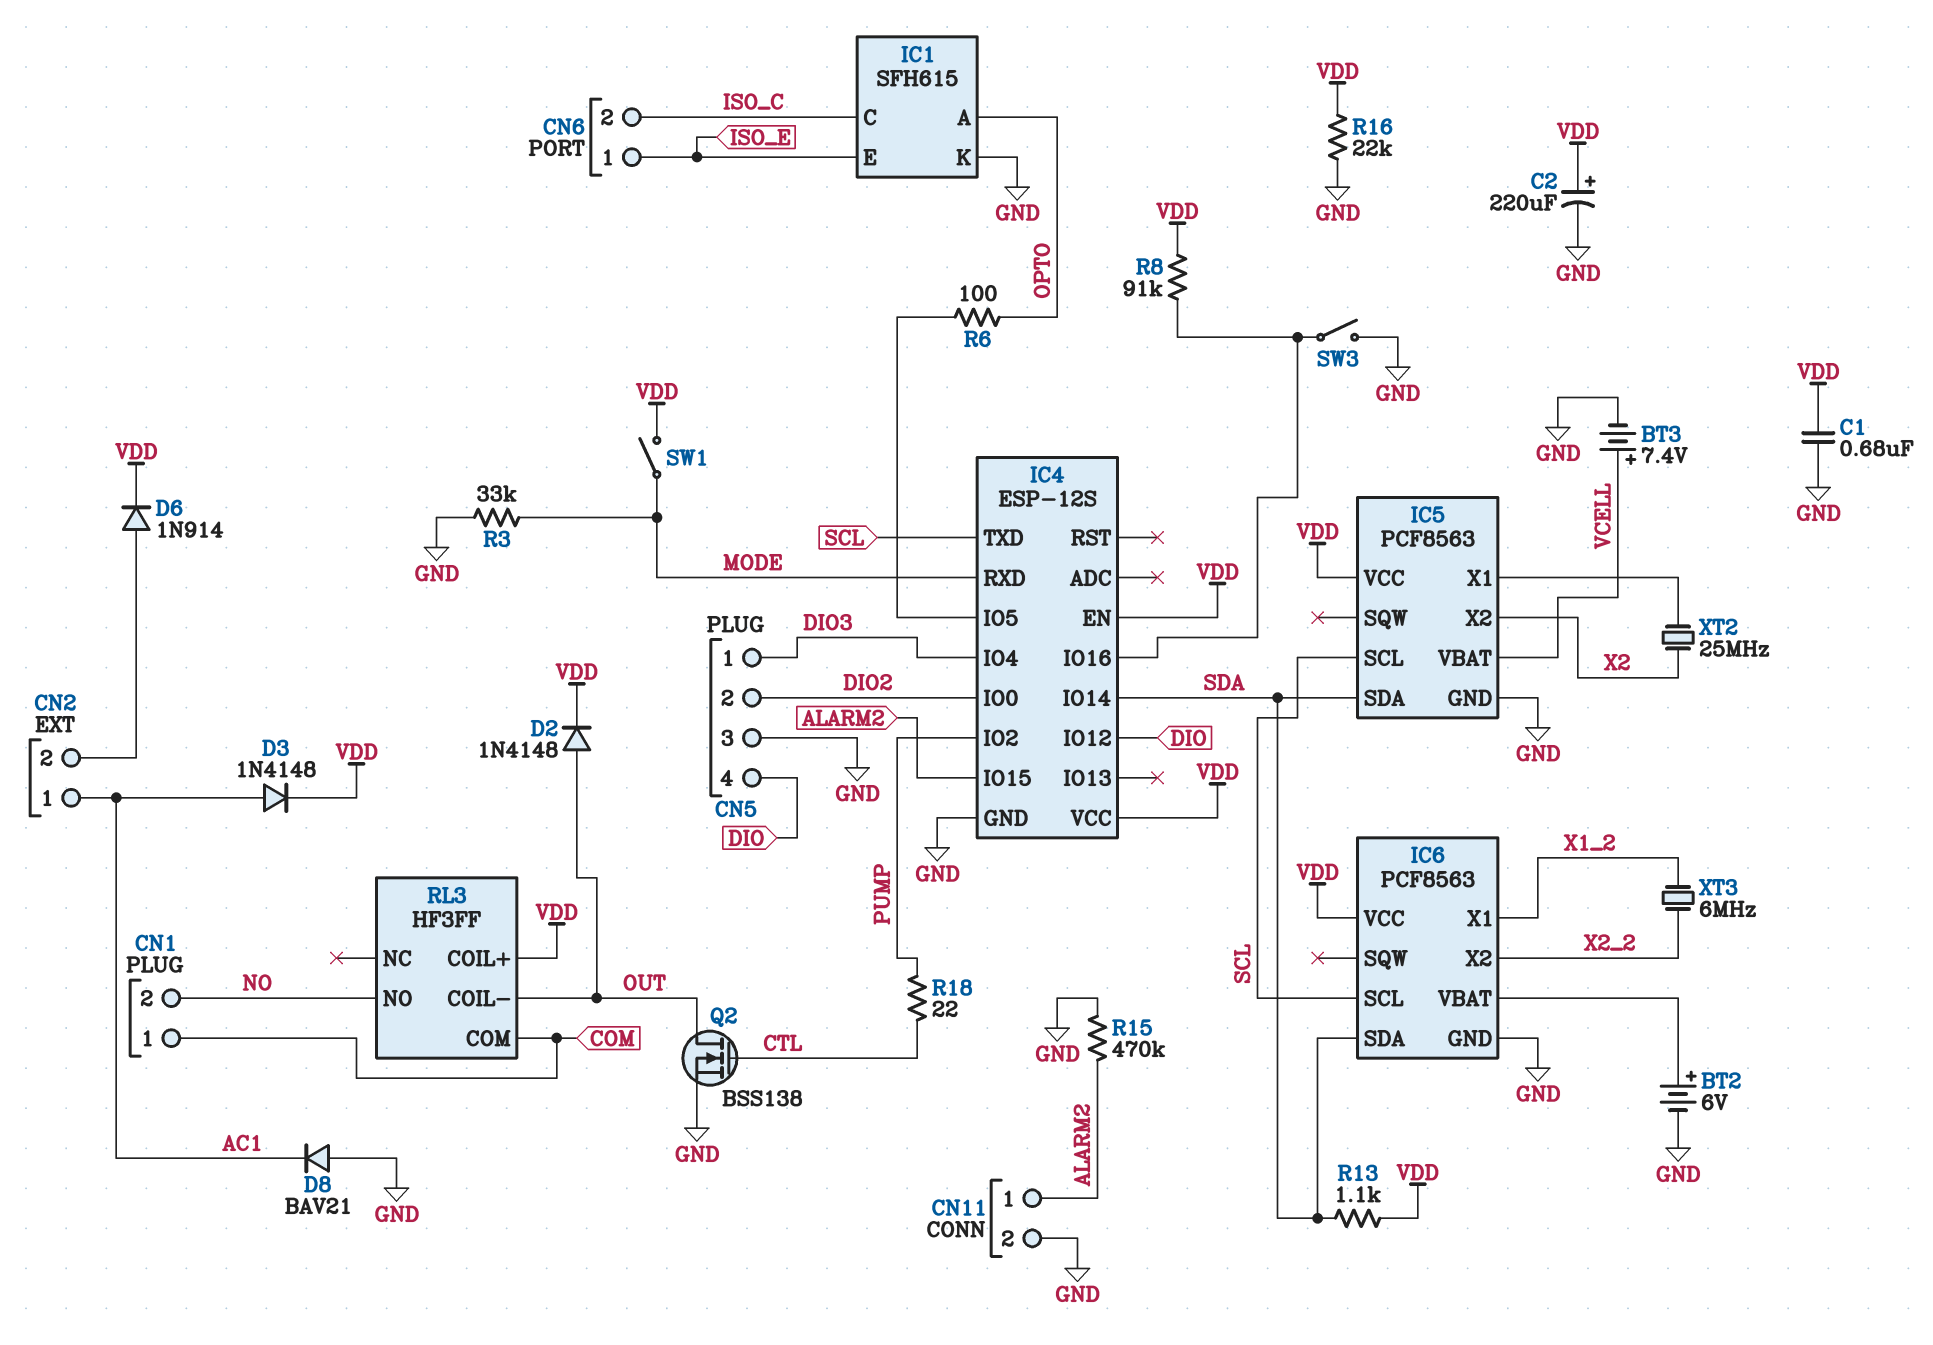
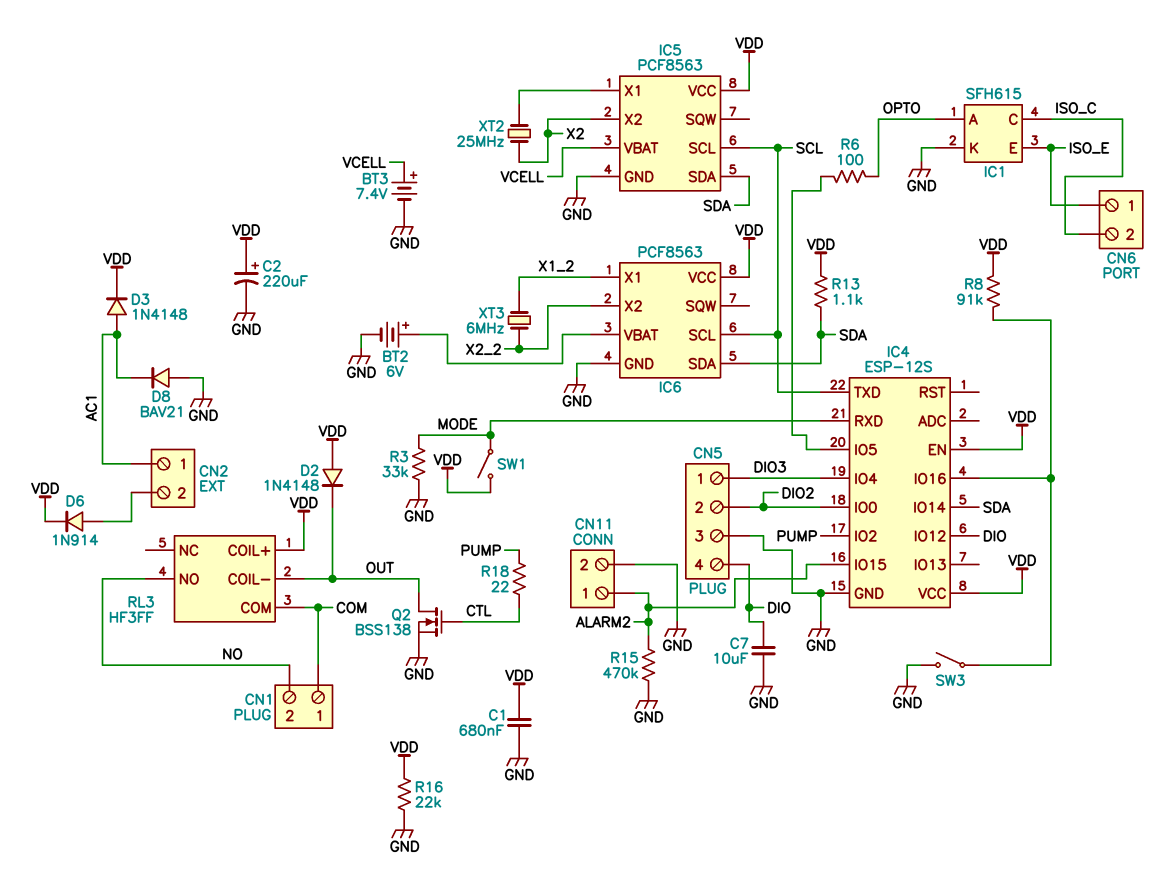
C7: none -> 10uF (DIO, GND)
D2: diode 1N4148 (A OUT, K VDD) -> diode 1N4148 (A VDD, K OUT)

